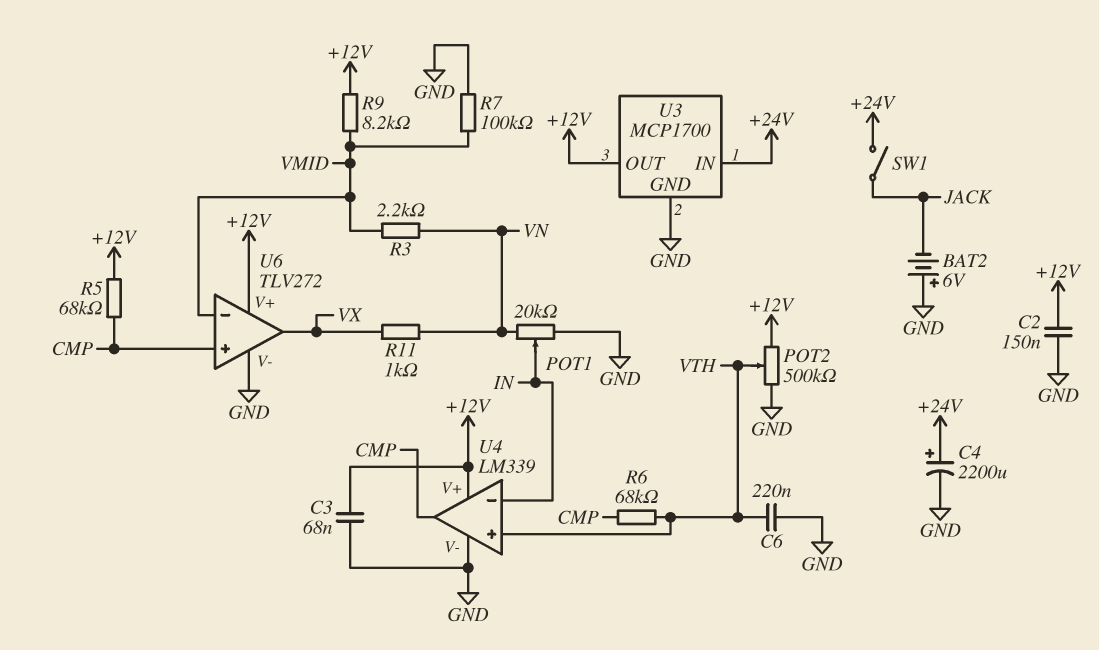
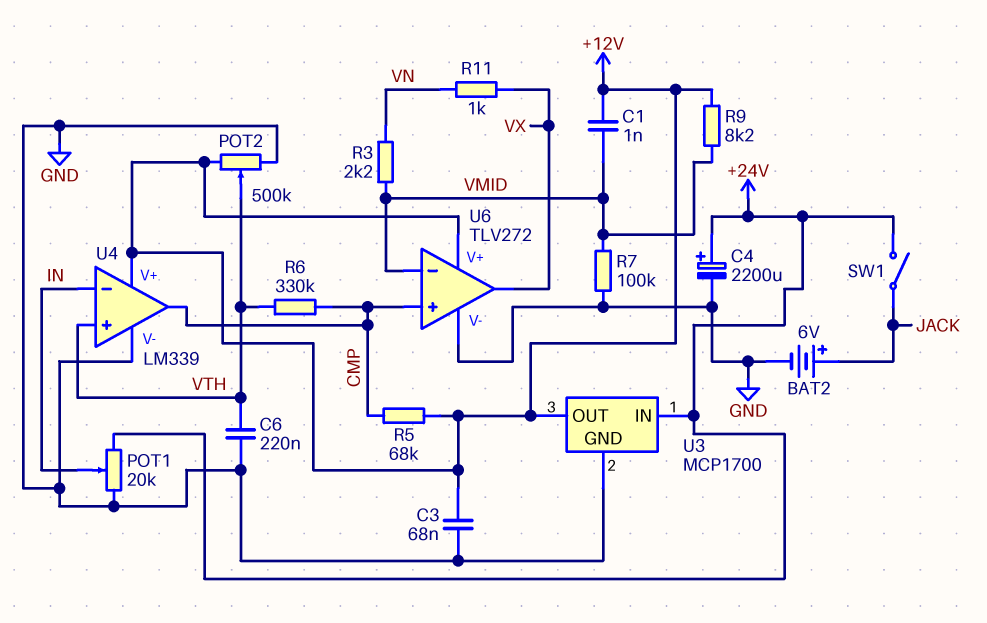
BAT2: 6V (plus GND, minus JACK) -> 6V (plus JACK, minus GND)
C1: none -> 1nF (+12V, VMID)
C2: 150nF (+12V, GND) -> none
POT1: 20k (GND, VN, wiper IN) -> 20k (+24V, GND, wiper IN)
R6: 68k (CMP, VTH) -> 330k (CMP, VTH)

